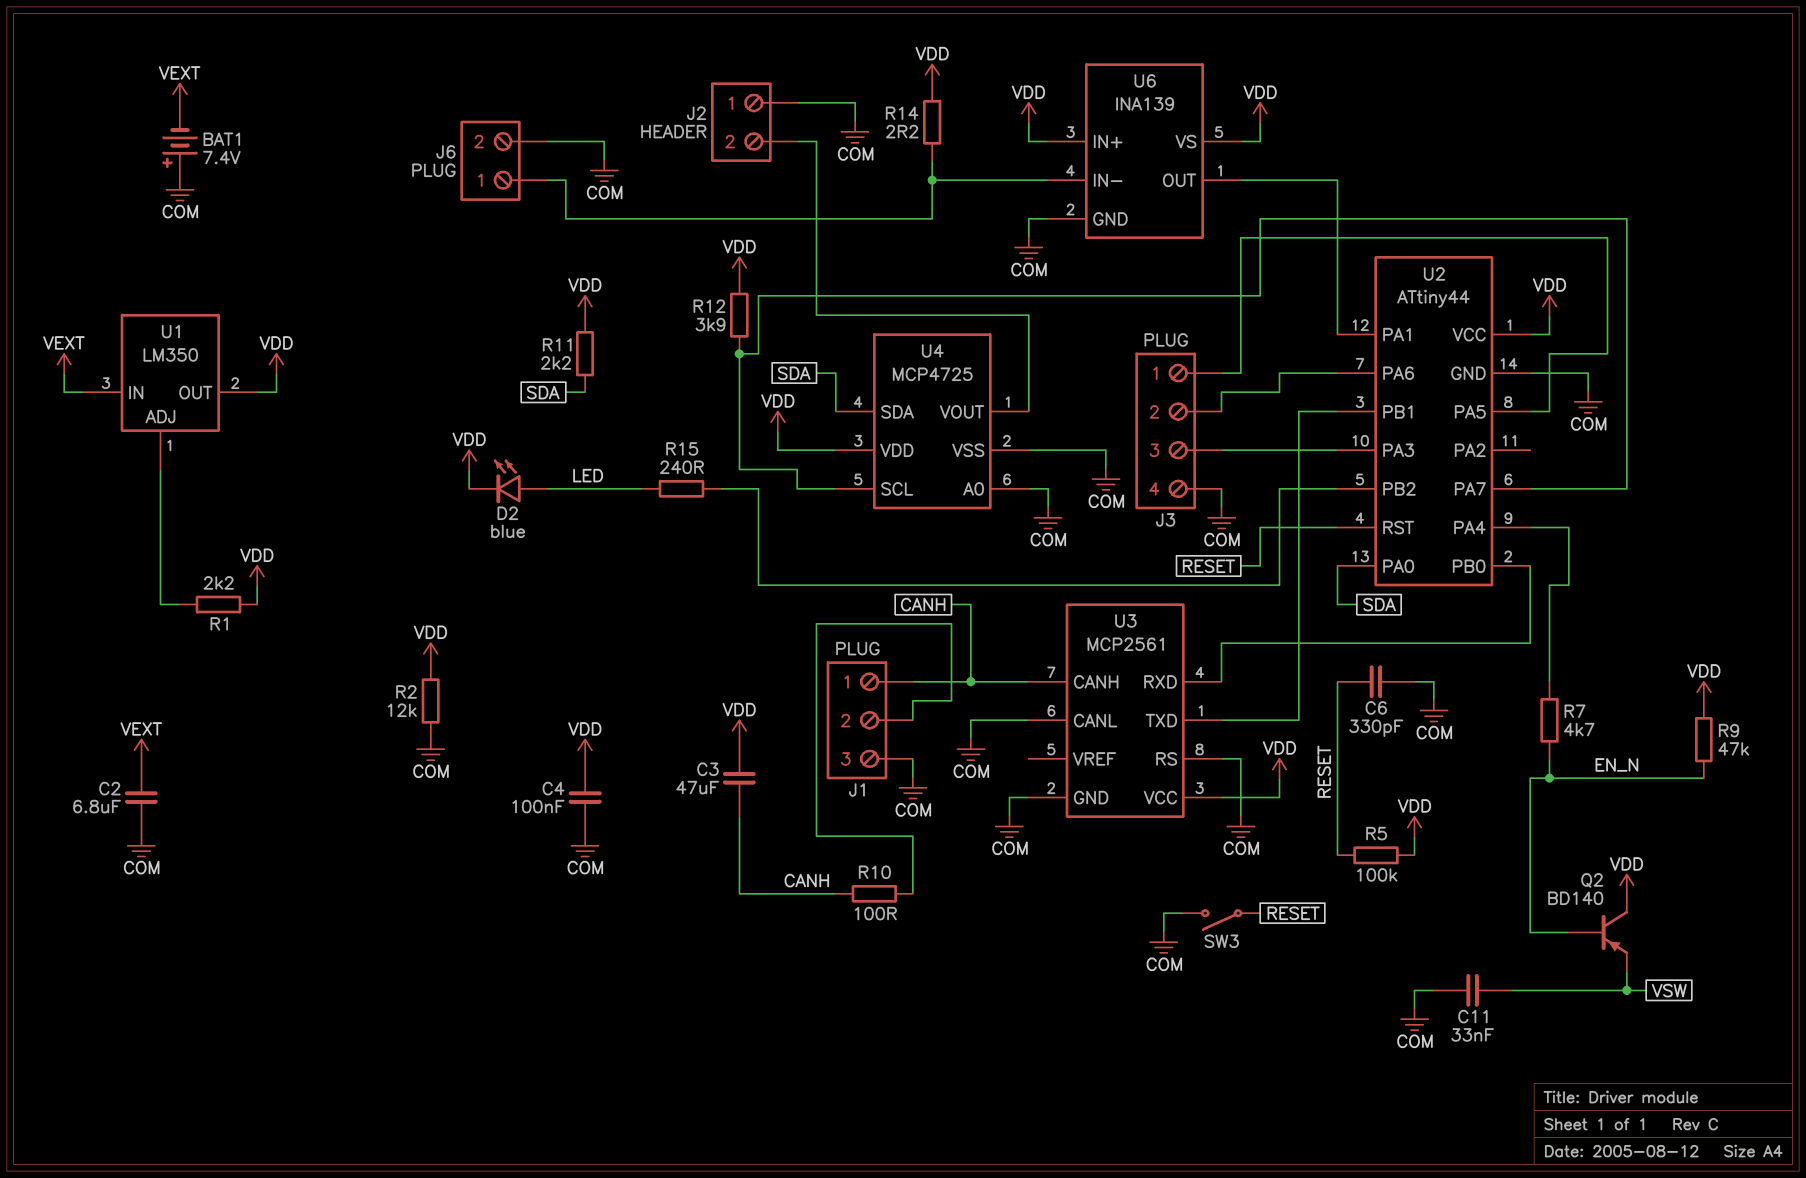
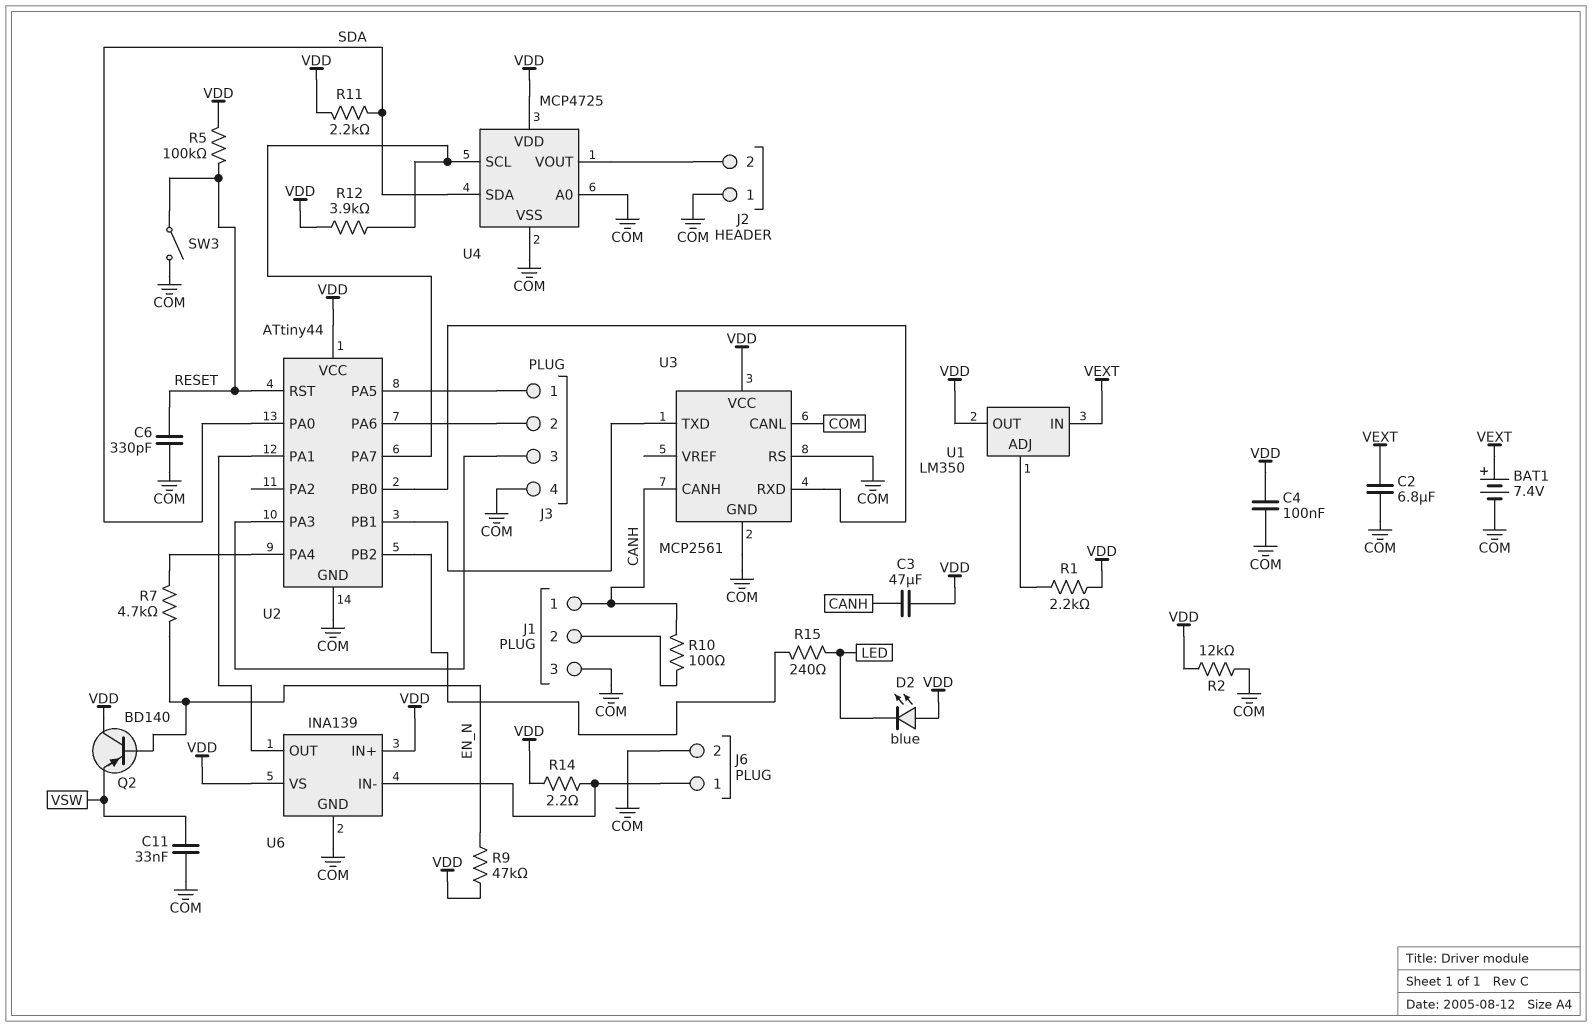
BAT1: 7.4V (plus COM, minus VEXT) -> 7.4V (plus VEXT, minus COM)
D2: LED blue (A LED, K VDD) -> LED blue (A VDD, K LED)

